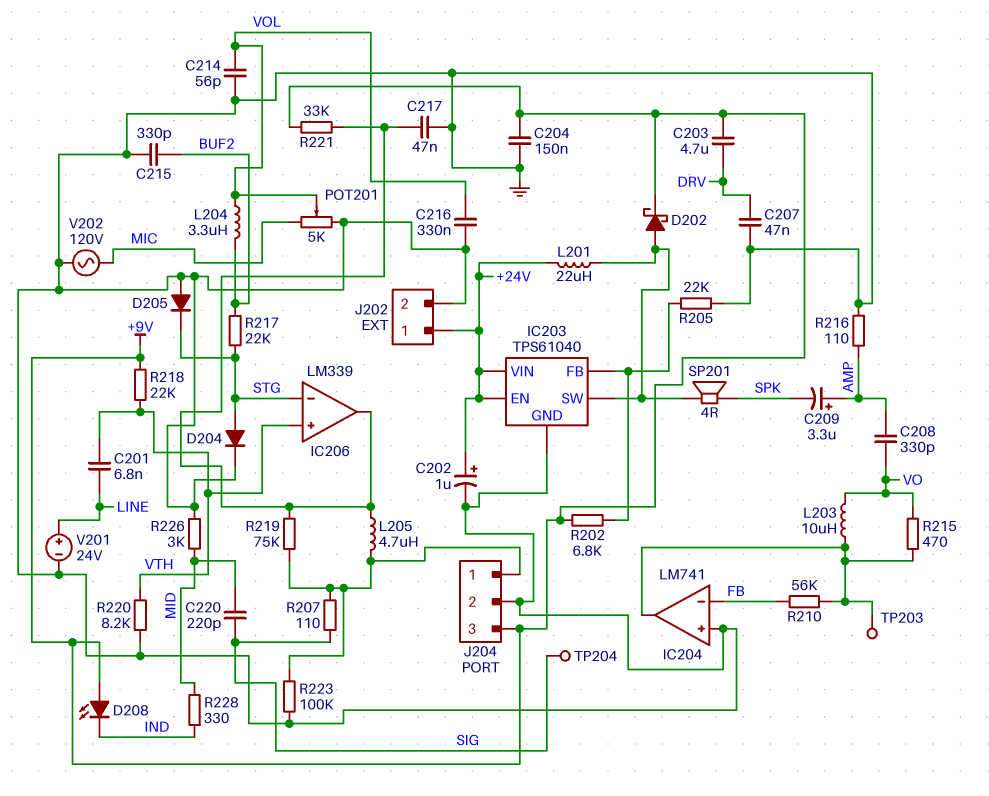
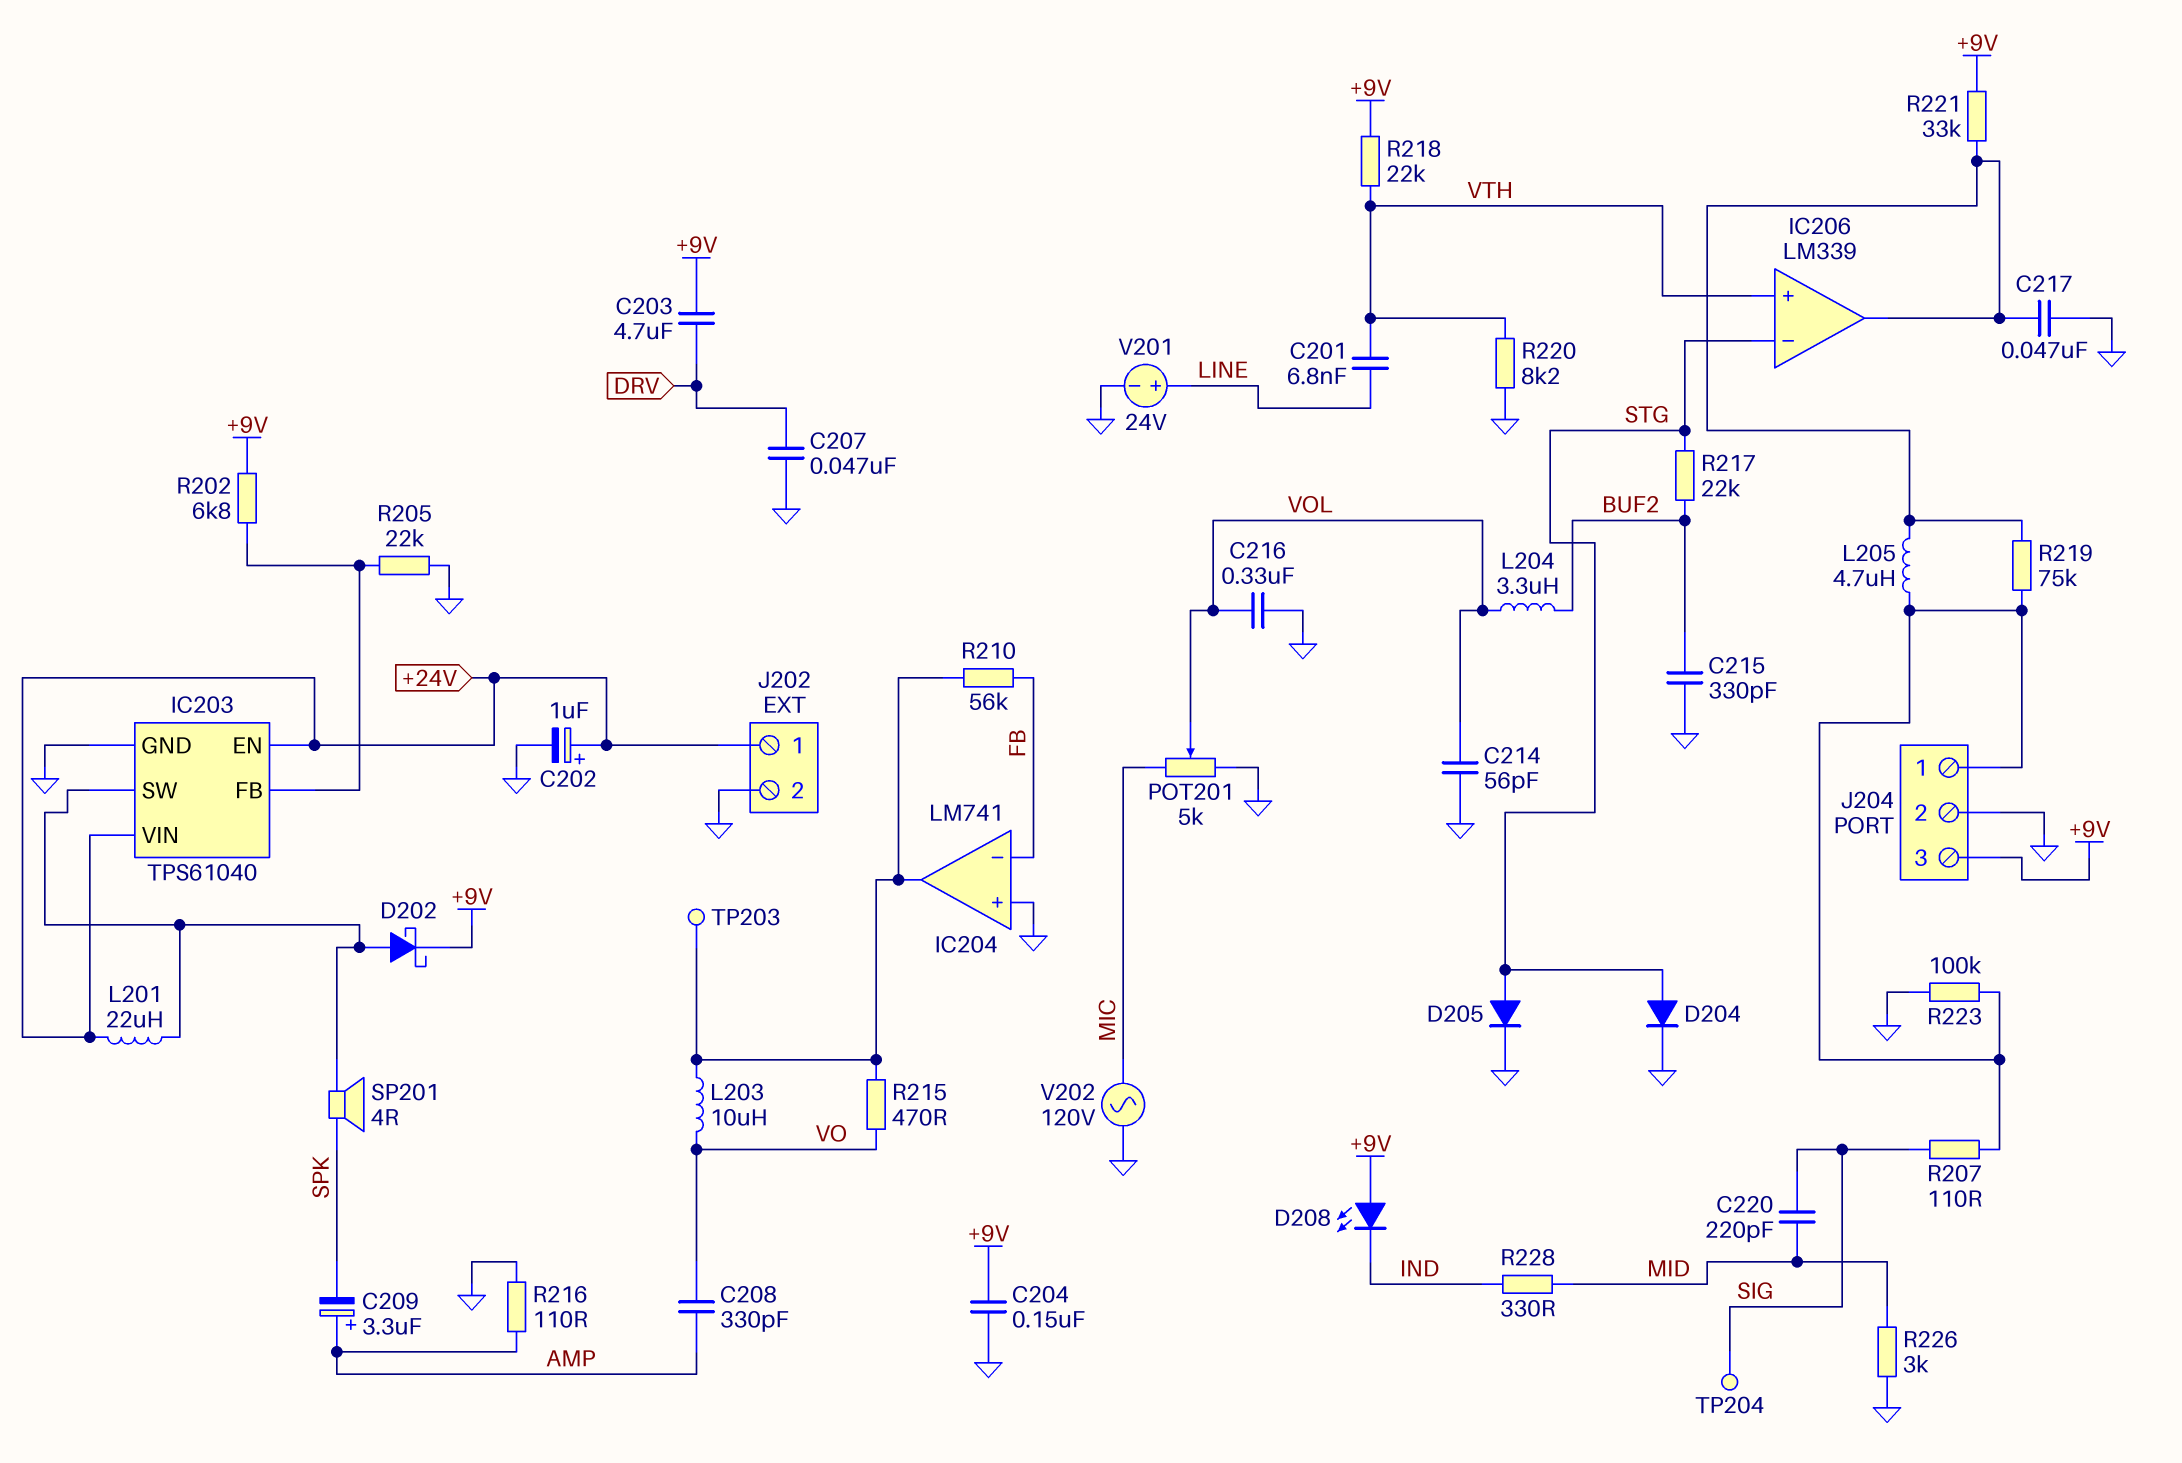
D205: diode (A GND, K STG) -> diode (A STG, K GND)

